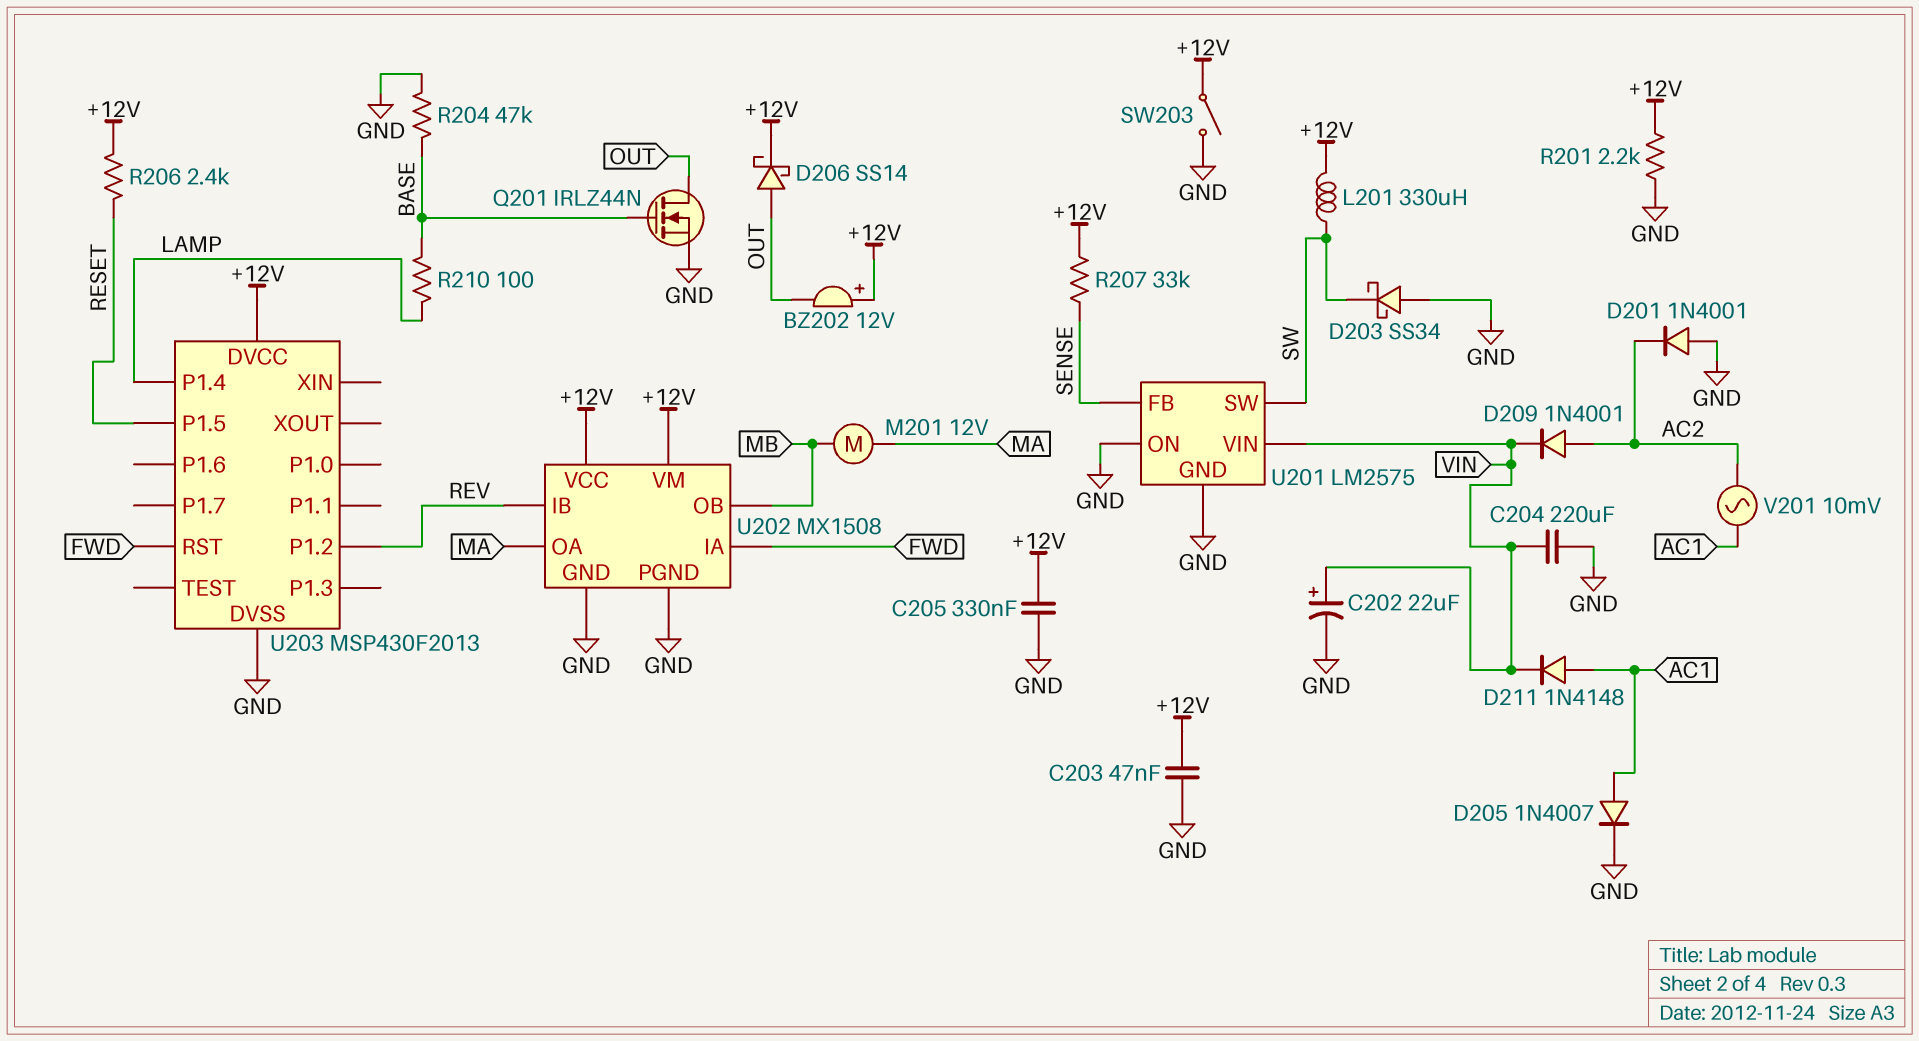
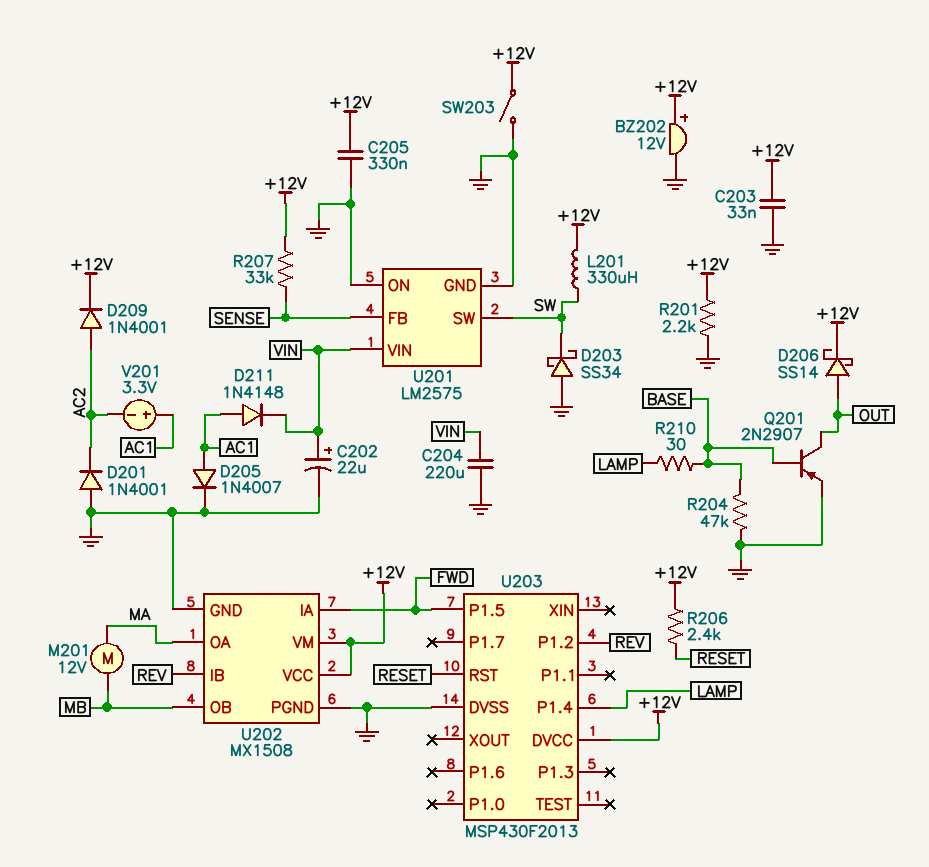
BZ202: buzzer 12V (plus +12V, minus OUT) -> buzzer 12V (plus +12V, minus GND)
C203: 47nF (+12V, GND) -> 33nF (+12V, GND)
D209: diode 1N4001 (A AC2, K VIN) -> diode 1N4001 (A AC2, K +12V)
Q201: NMOS IRLZ44N (G BASE, D OUT, S GND) -> PNP 2N2907 (B BASE, C OUT, E GND)
R210: 100 (BASE, LAMP) -> 30 (BASE, LAMP)
U203 pin P1.5: RESET -> FWD
U203 pin RST: FWD -> RESET
V201: AC 10mV (AC1, AC2) -> 3.3V (plus AC1, minus AC2)

